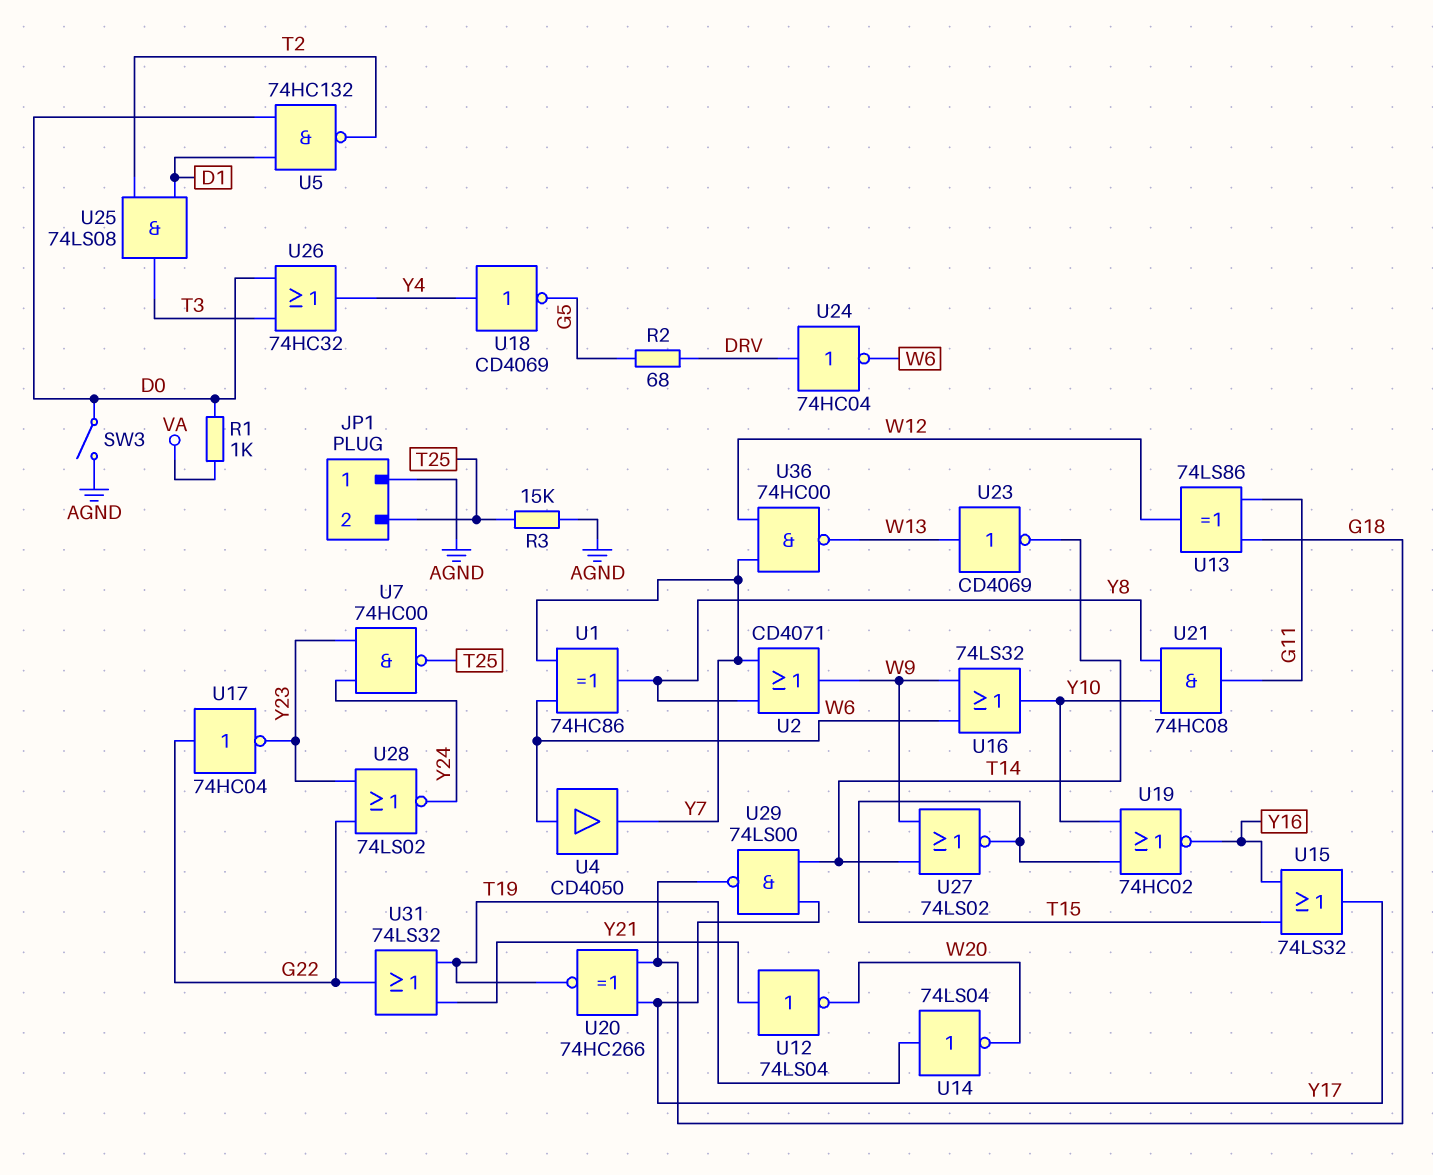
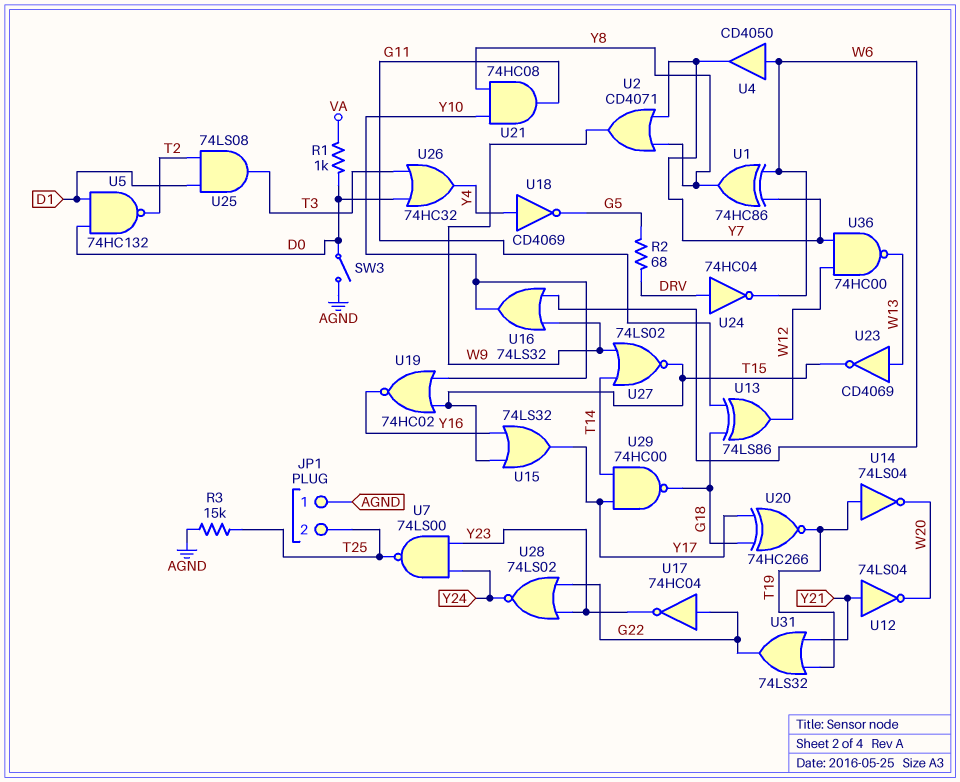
U7: NAND 74HC00 (in Y23, in Y24, out T25) -> NAND 74LS00 (in Y23, in Y24, out T25)
U23: NOT CD4069 (in W13, out T14) -> NOT CD4069 (in W13, out T15)
U29: NAND 74LS00 (in T14, in Y17, out G18) -> NAND 74HC00 (in T14, in Y17, out G18)

